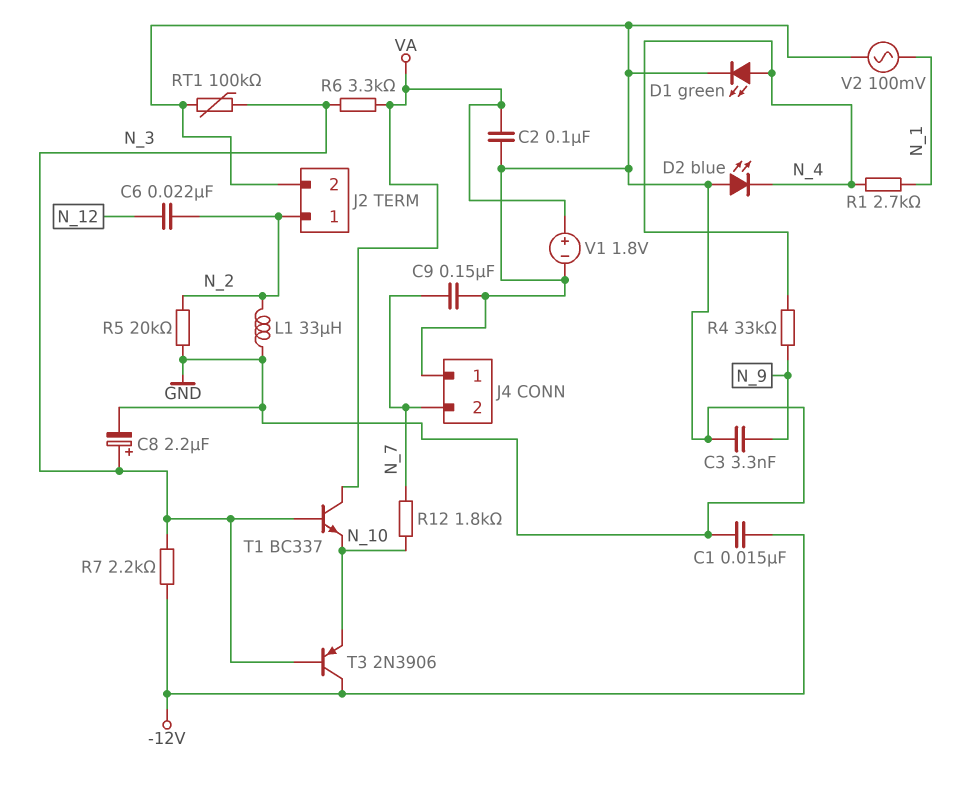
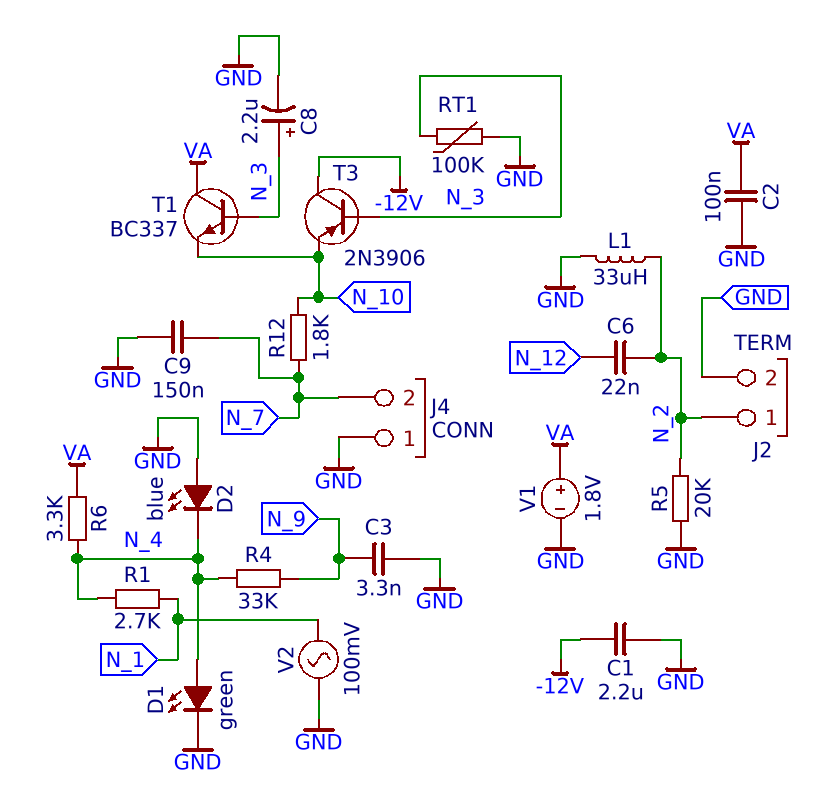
C1: 15nF (-12V, GND) -> 2.2uF (-12V, GND)
R6: 3.3k (N_3, VA) -> 3.3k (N_4, VA)
R7: 2.2k (-12V, N_3) -> none

